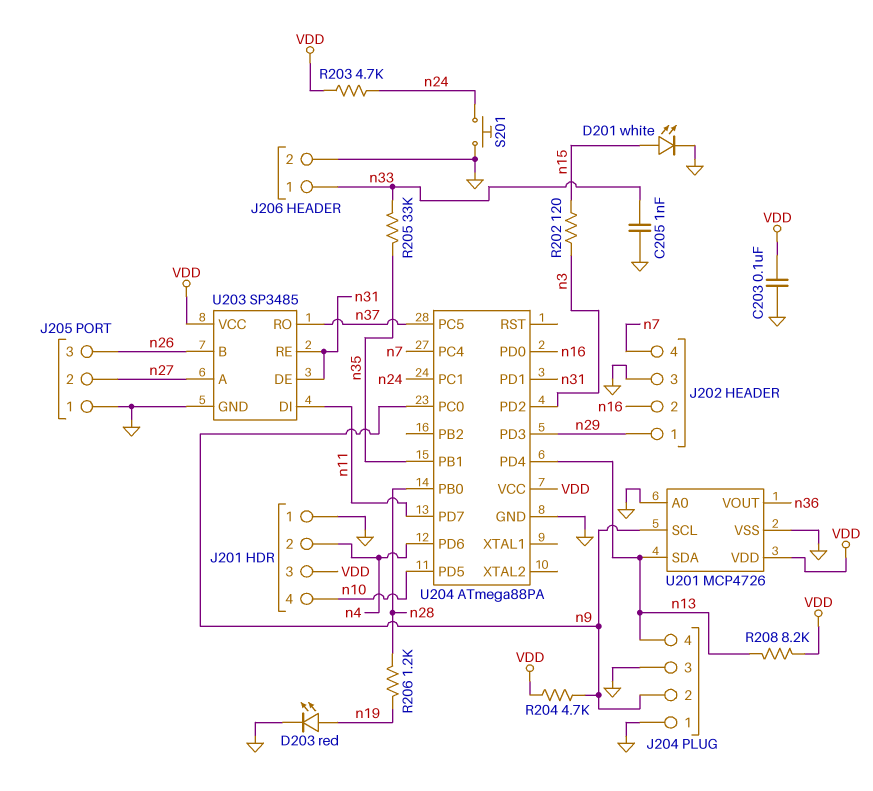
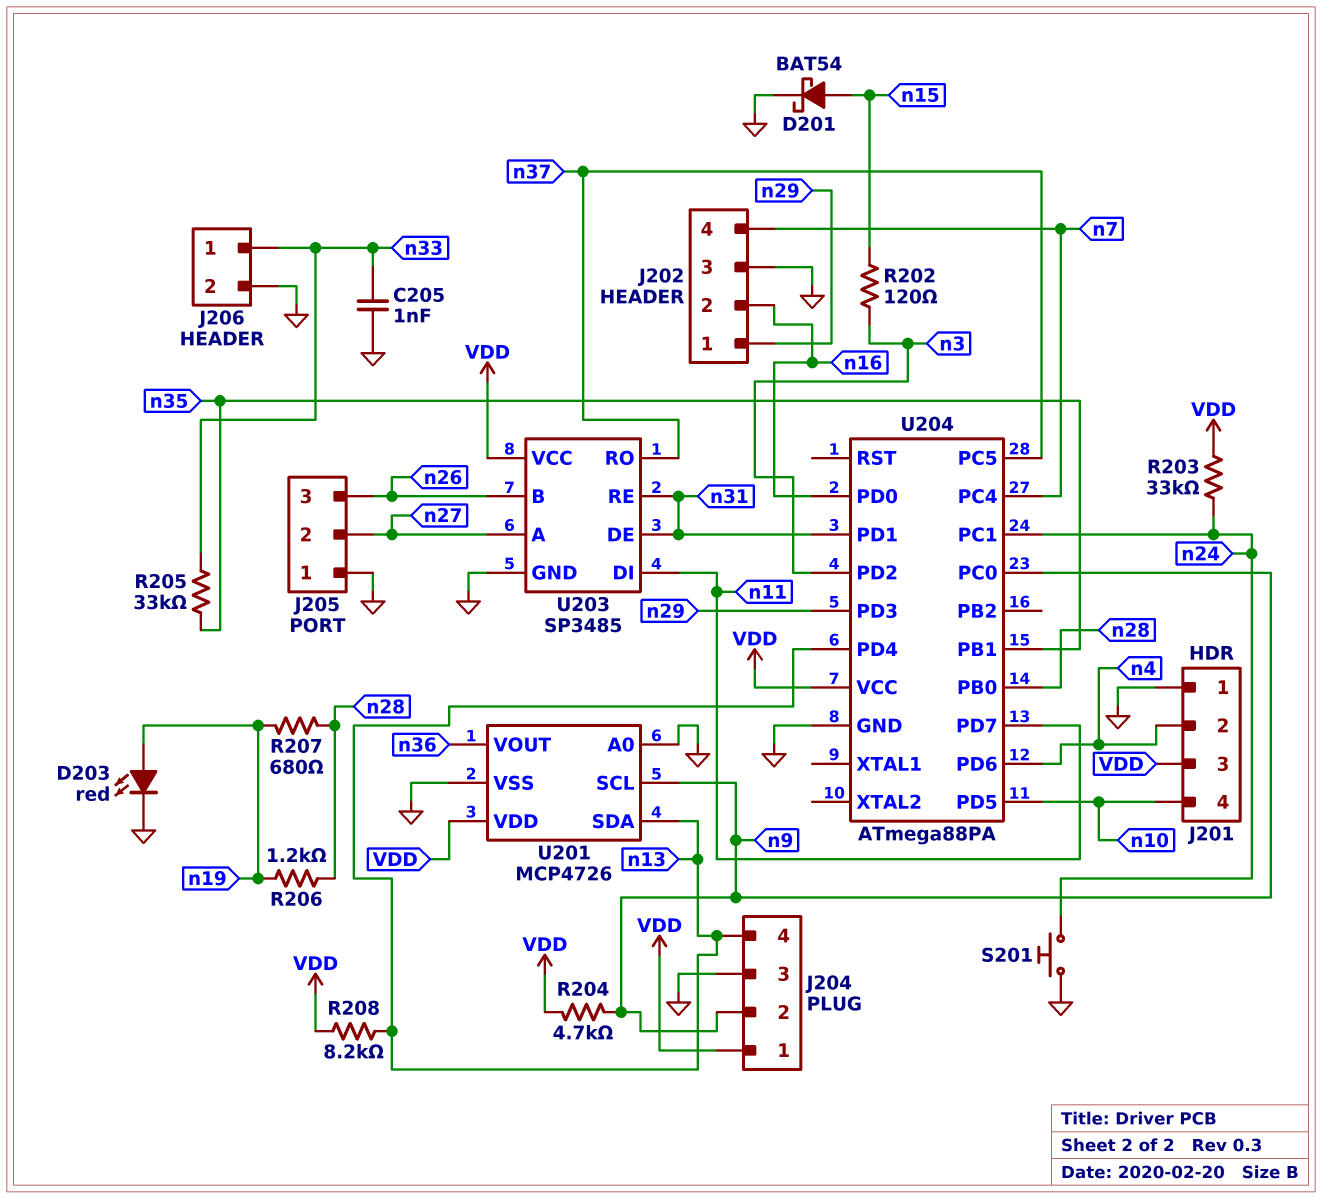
C203: 100nF (GND, VDD) -> none
D201: LED white (A n15, K GND) -> schottky BAT54 (A n15, K GND)
J204 pin 1: GND -> VDD
R203: 4.7k (VDD, n24) -> 33k (VDD, n24)
R207: none -> 680 (n19, n28)

